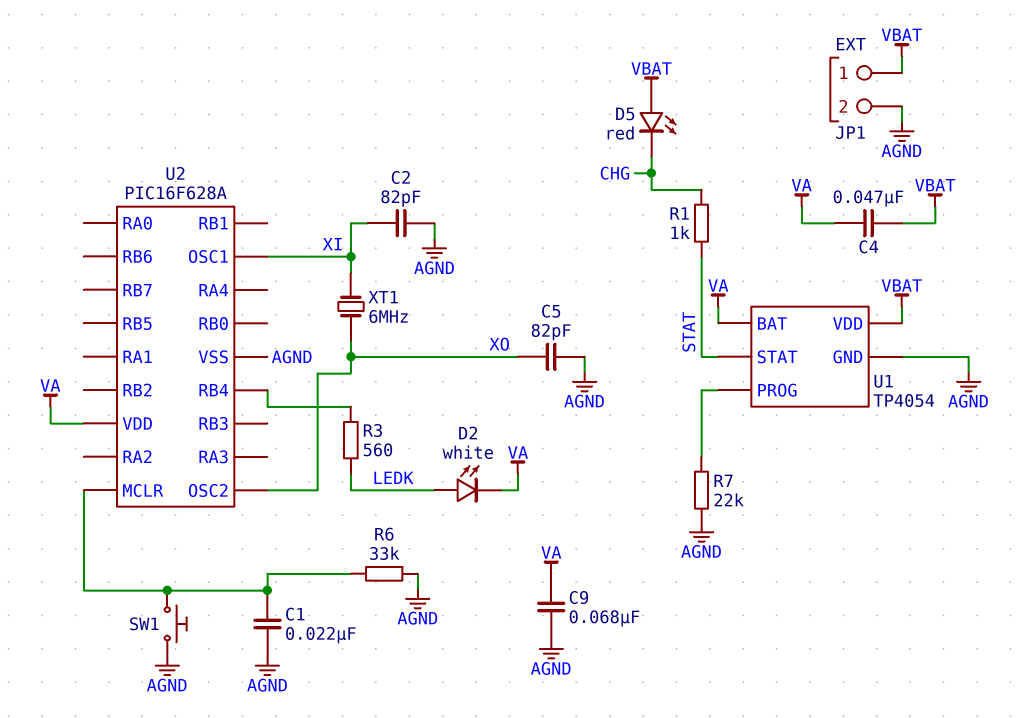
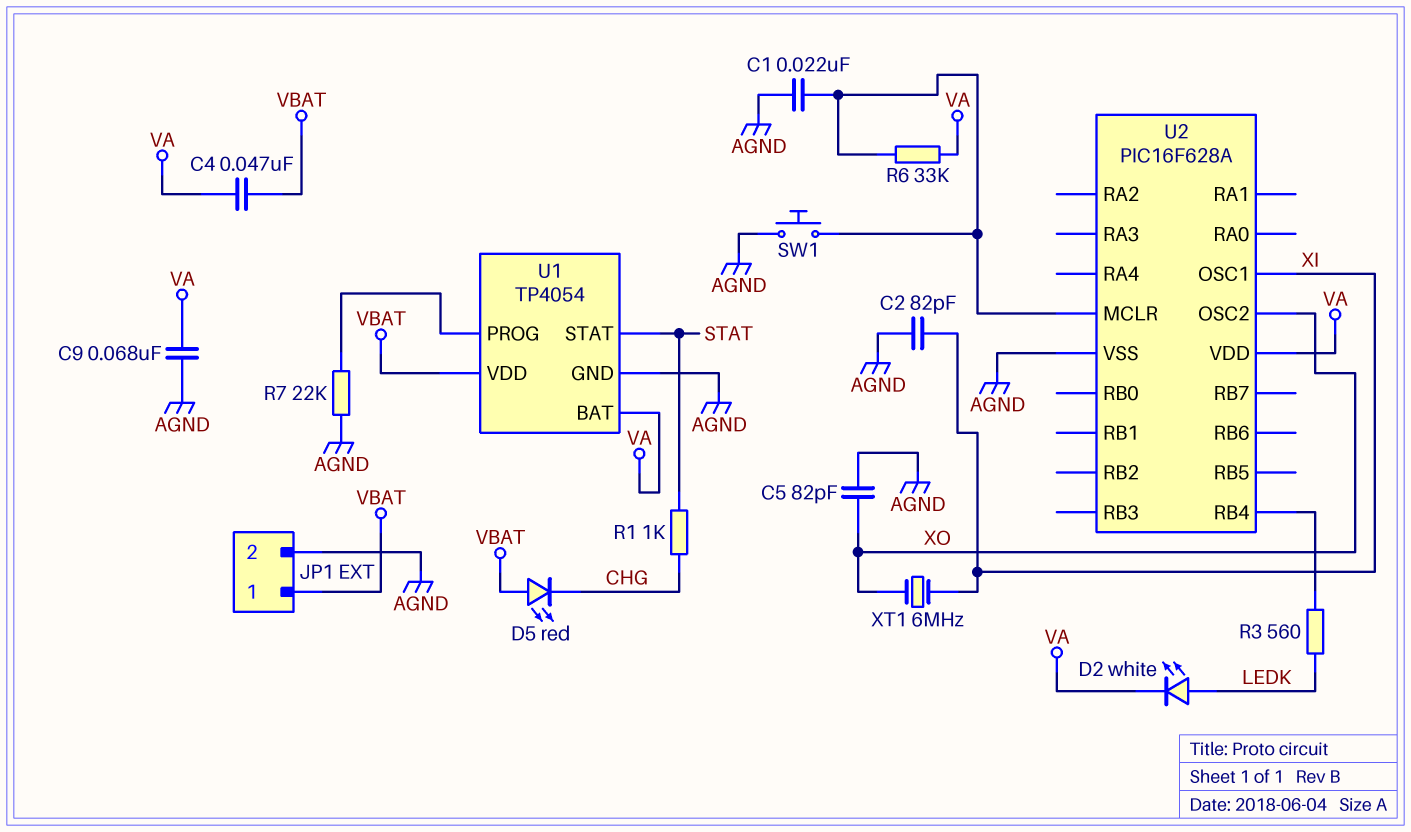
R6: 33k (AGND, U2/MCLR) -> 33k (U2/MCLR, VA)

